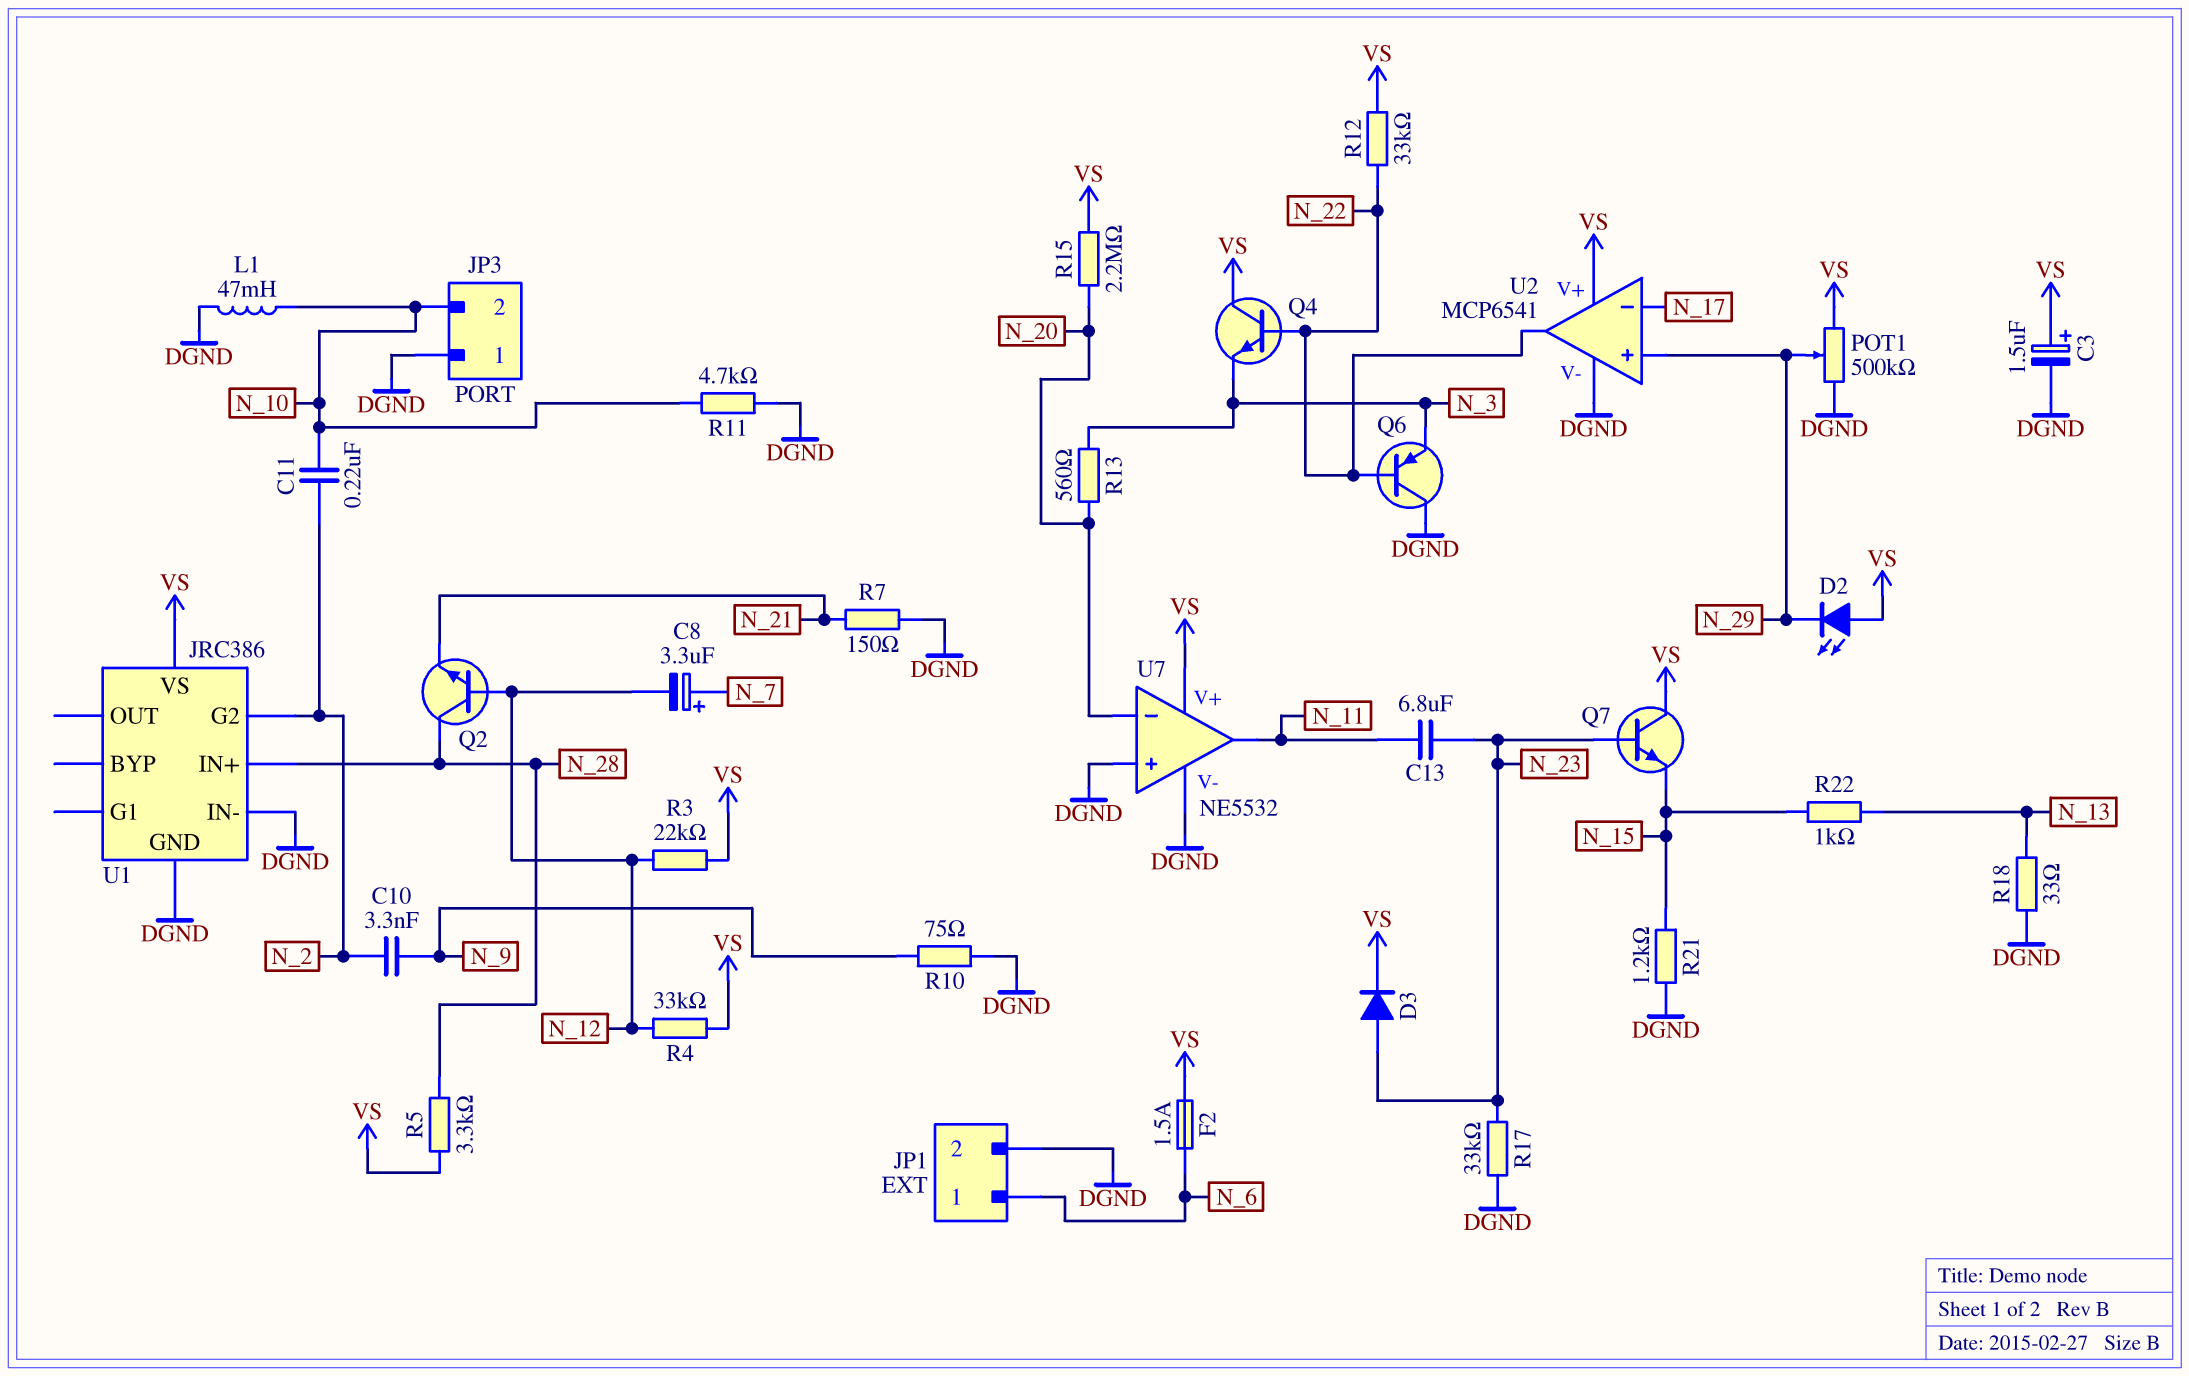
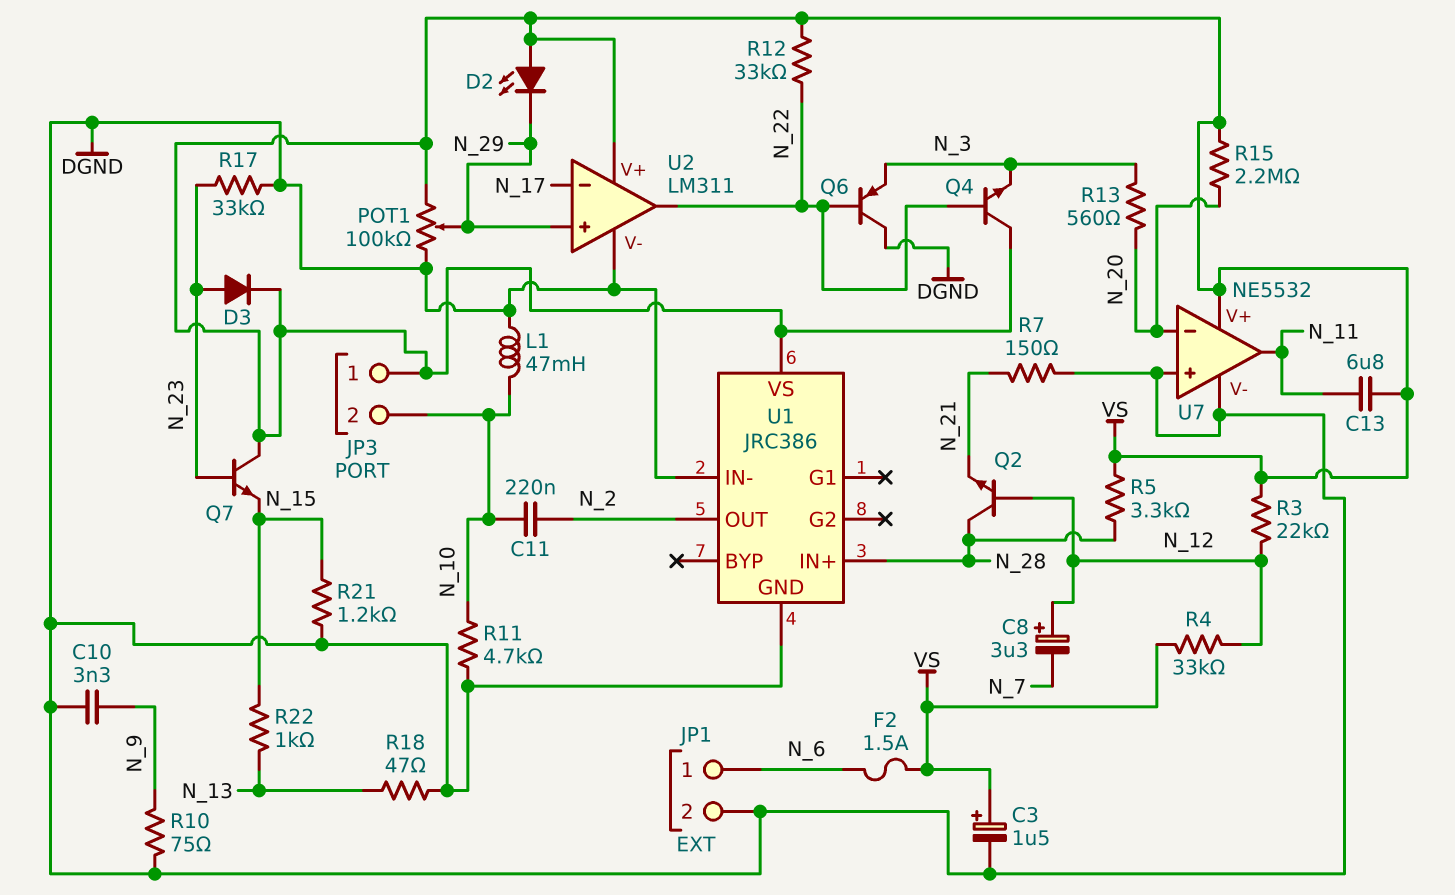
C8: 3.3uF (plus N_7, minus N_12) -> 3.3uF (plus N_12, minus N_7)
C10: 3.3nF (N_2, N_9) -> 3.3nF (DGND, N_9)
C13: 6.8uF (N_11, N_23) -> 6.8uF (N_11, VS)
JP3 pin 1: DGND -> VS
POT1: 500k (DGND, VS, wiper N_29) -> 100k (DGND, VS, wiper N_29)
R18: 33 (DGND, N_13) -> 47 (DGND, N_13)
U1 pin G2: N_2 -> none
U1 pin OUT: none -> N_2
U2: MCP6541 -> LM311

